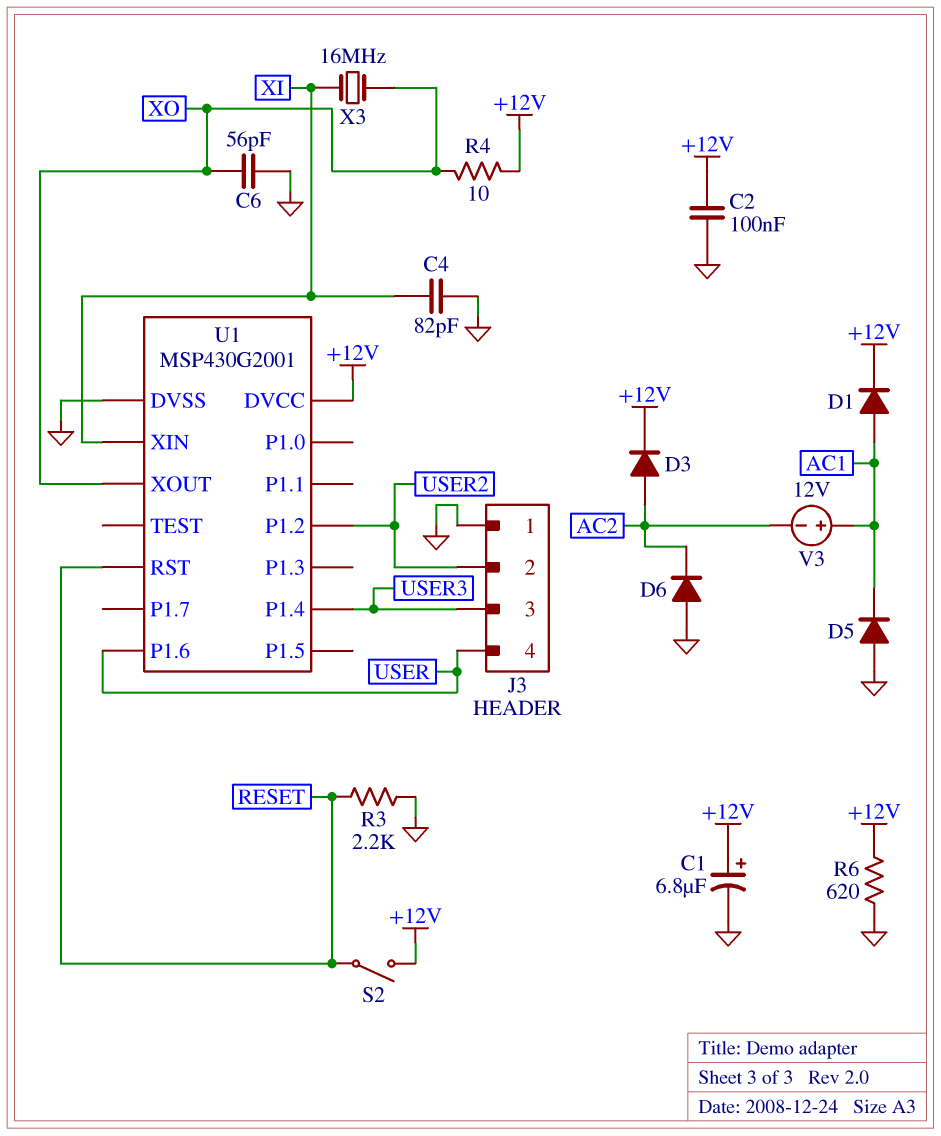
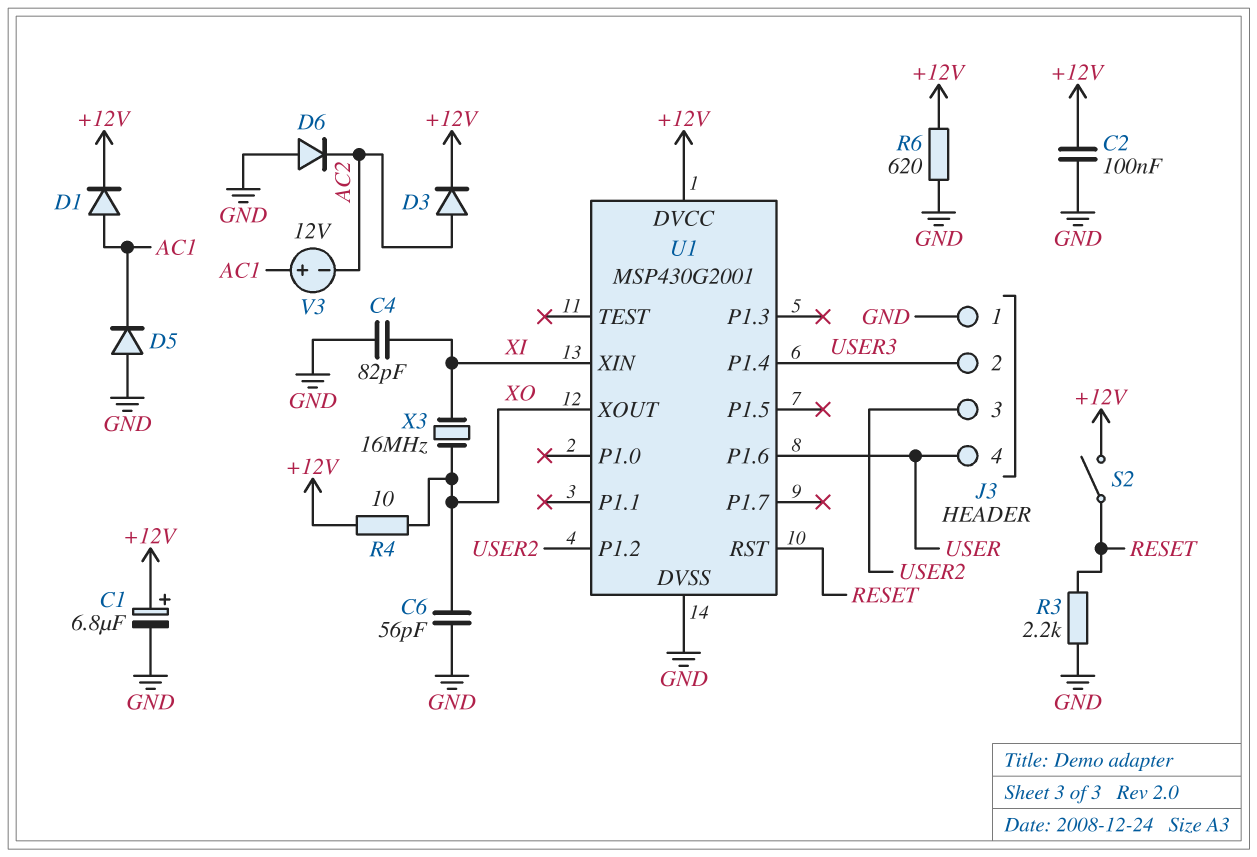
J3 pin 2: USER2 -> USER3
J3 pin 3: USER3 -> USER2

